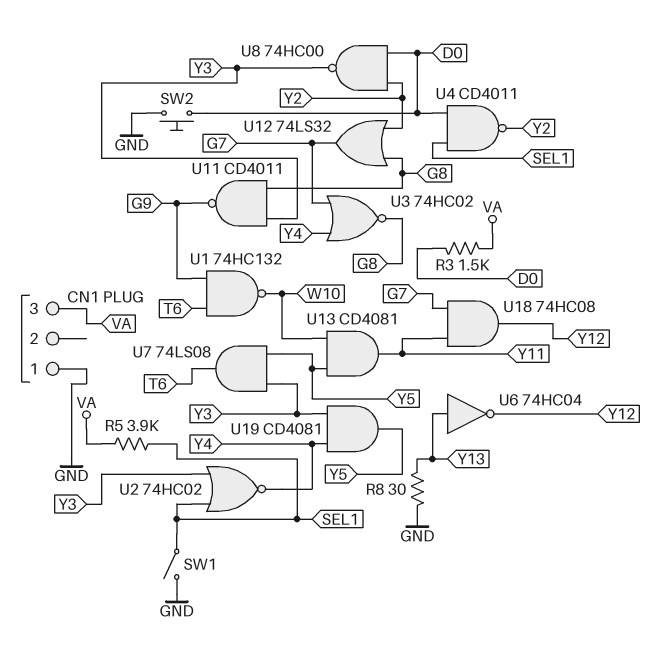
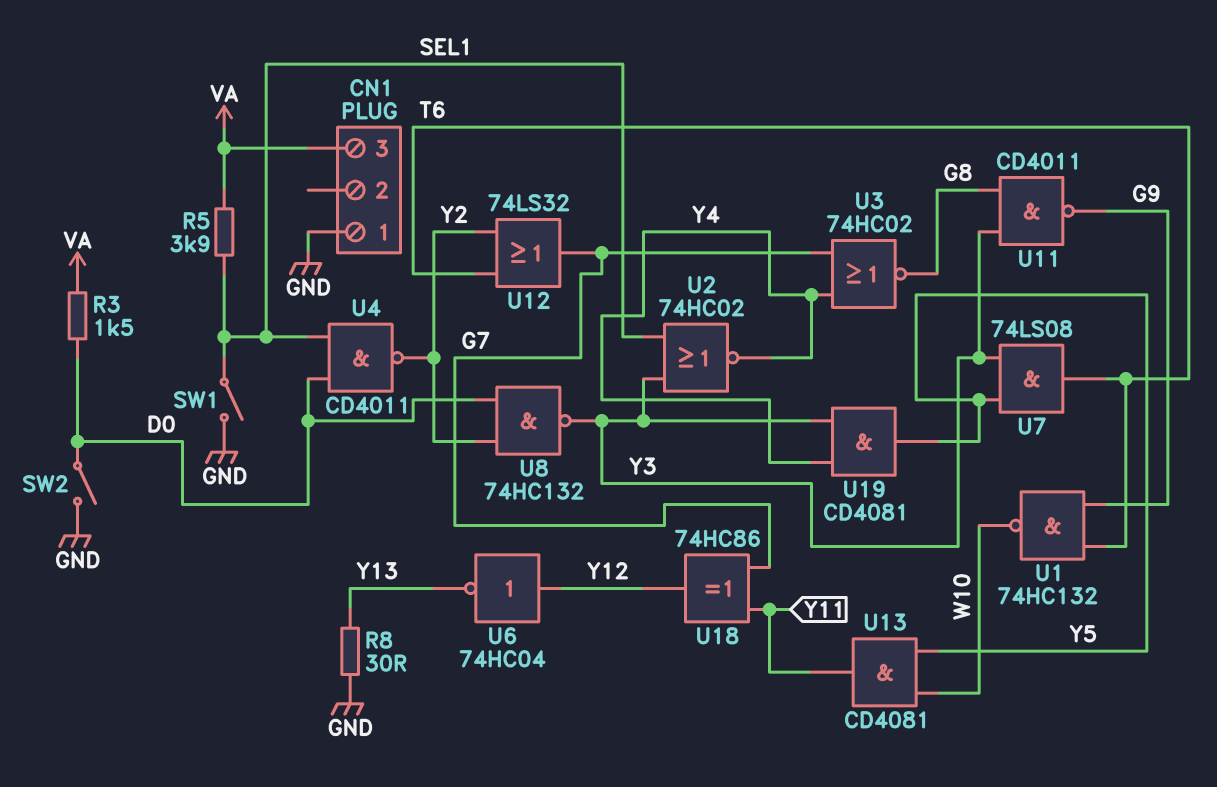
SW2: button (D0, GND) -> switch (D0, GND)
U6: NOT 74HC04 (in Y13, out Y12) -> NOT 74HC04 (in Y12, out Y13)
U8: NAND 74HC00 (in D0, in Y2, out Y3) -> NAND 74HC132 (in D0, in Y2, out Y3)
U12: OR 74LS32 (in G8, in Y2, out G7) -> OR 74LS32 (in T6, in Y2, out G7)
U18: AND 74HC08 (in G7, in Y11, out Y12) -> XOR 74HC86 (in G7, in Y11, out Y12)

